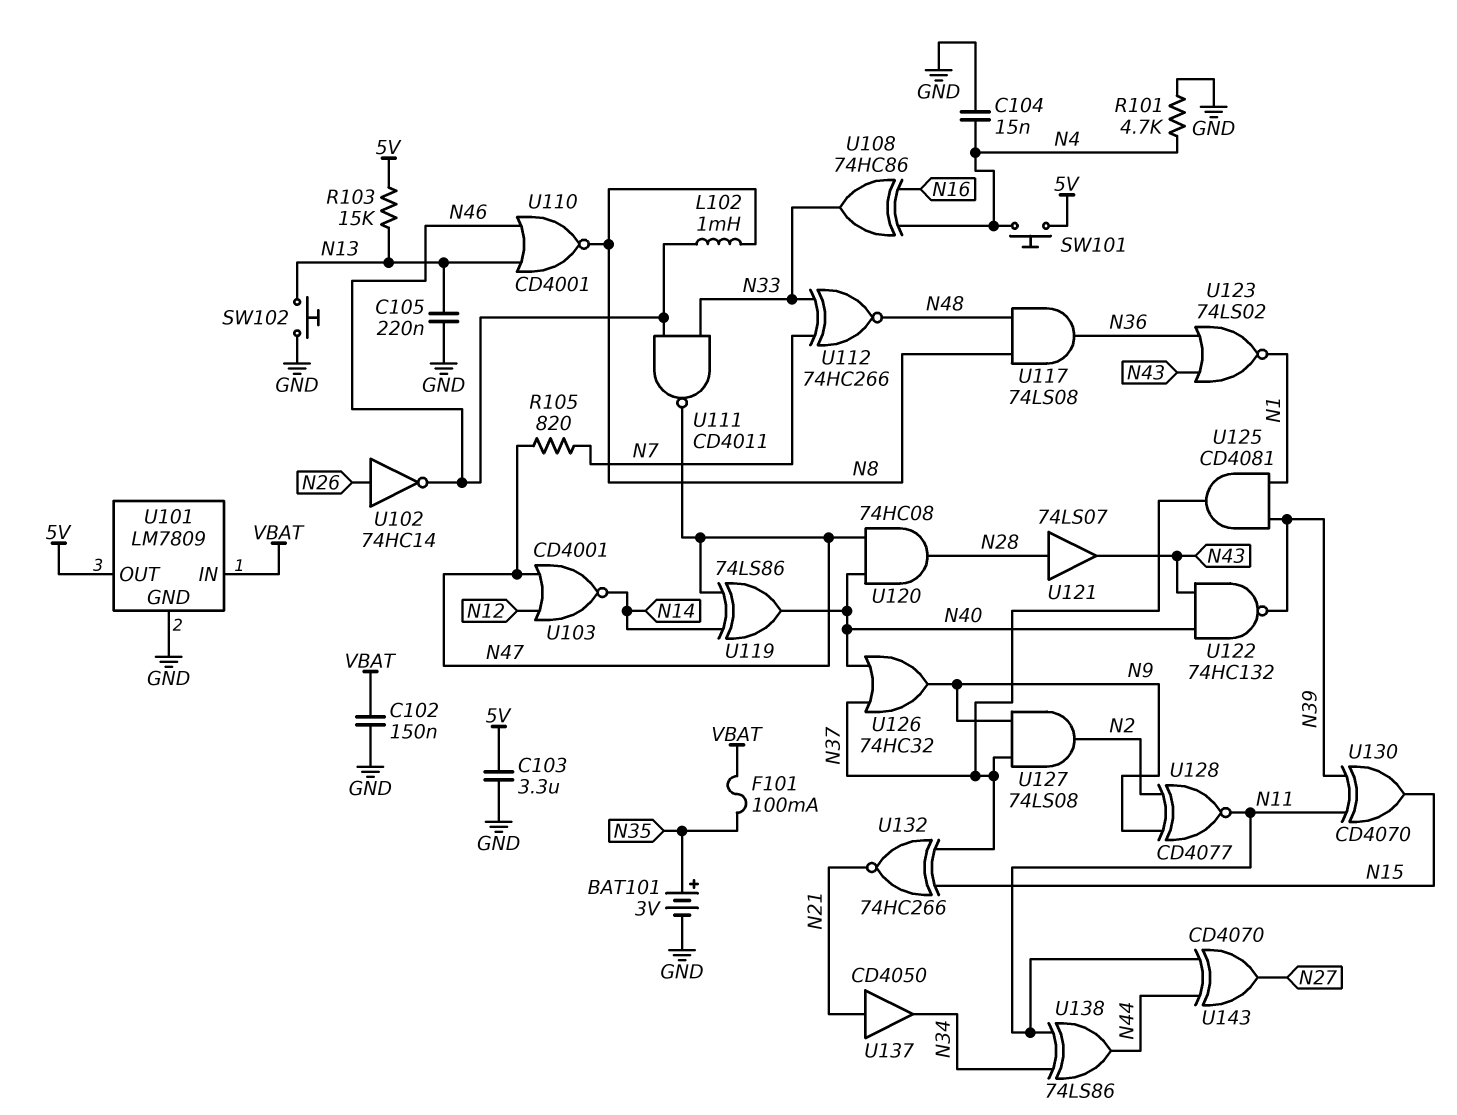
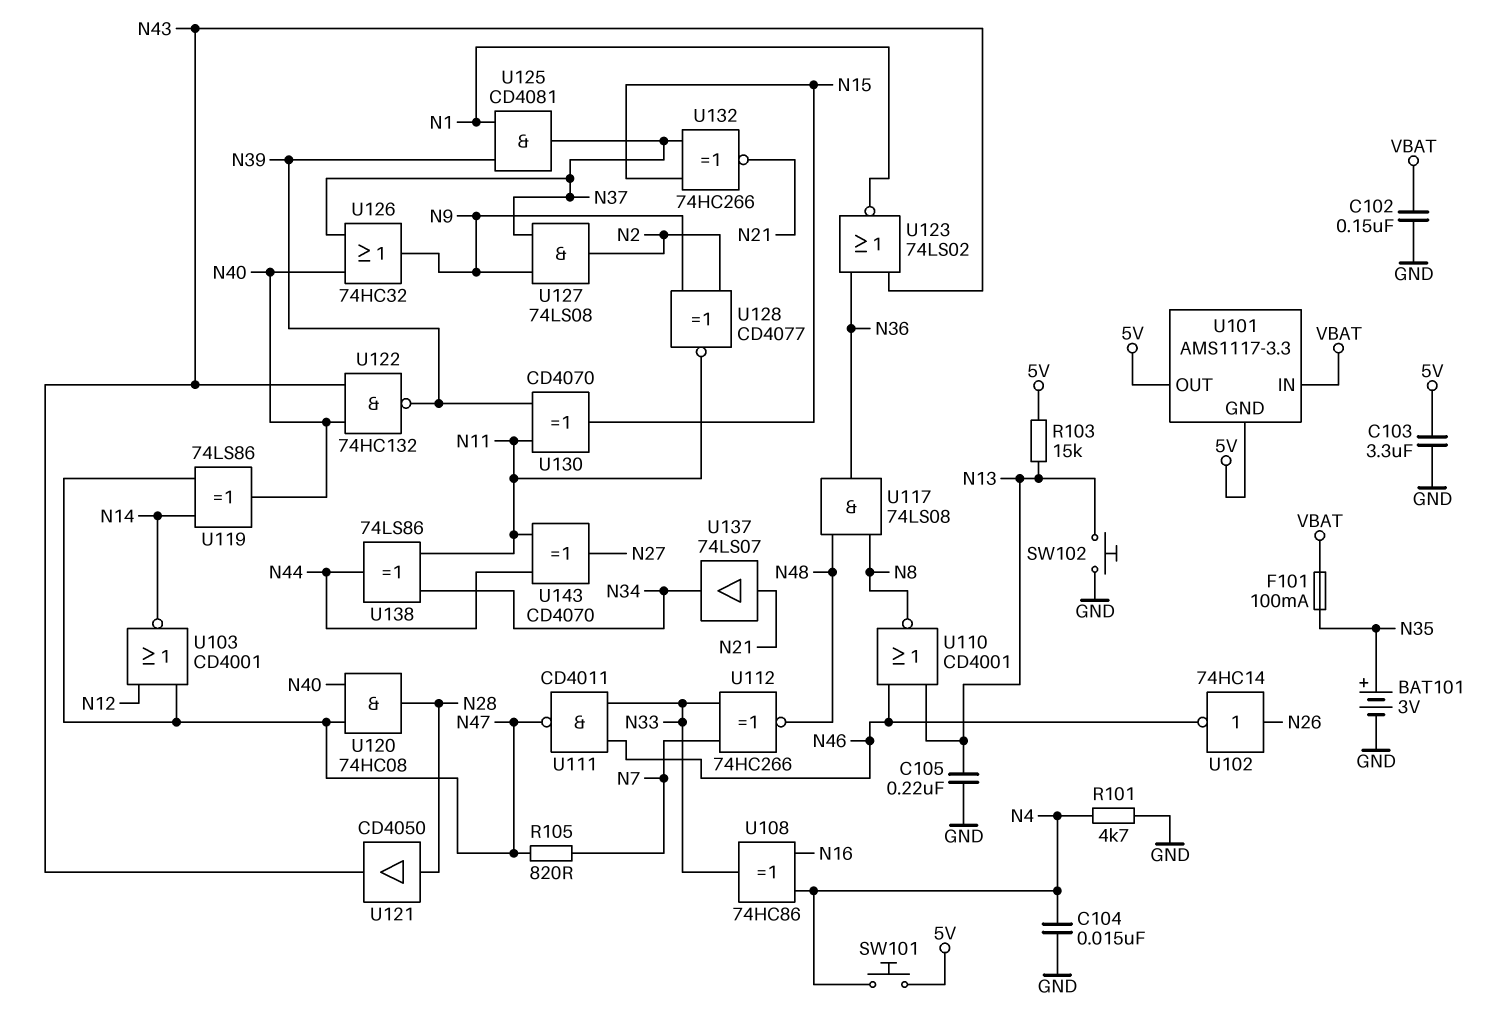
L102: 1mH (N8, N46) -> none
U101: LM7809 -> AMS1117-3.3
U101 pin GND: GND -> 5V
U121: buffer 74LS07 (in N28, out N43) -> buffer CD4050 (in N28, out N43)
U137: buffer CD4050 (in N21, out N34) -> buffer 74LS07 (in N21, out N34)

